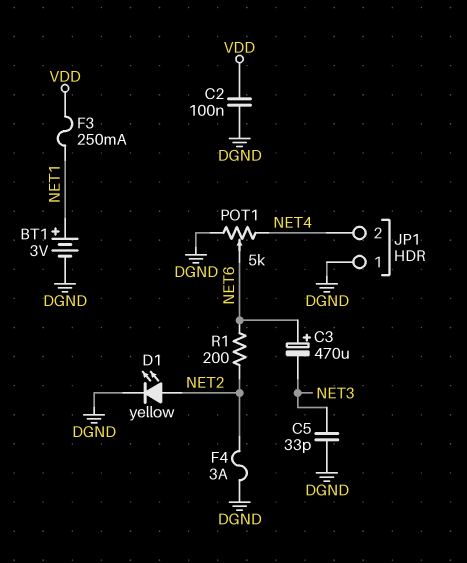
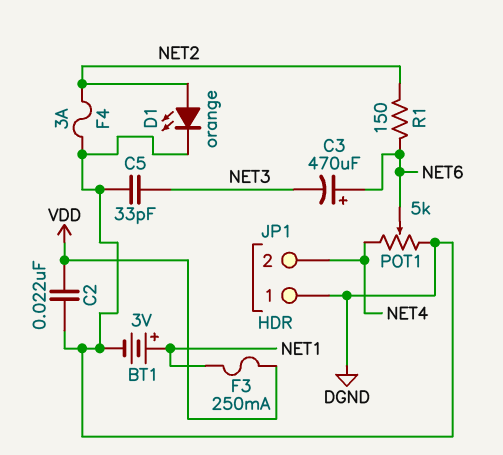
C2: 100nF (DGND, VDD) -> 22nF (DGND, VDD)
D1: LED yellow (A NET2, K DGND) -> LED orange (A NET2, K DGND)
R1: 200 (NET2, NET6) -> 150 (NET2, NET6)

